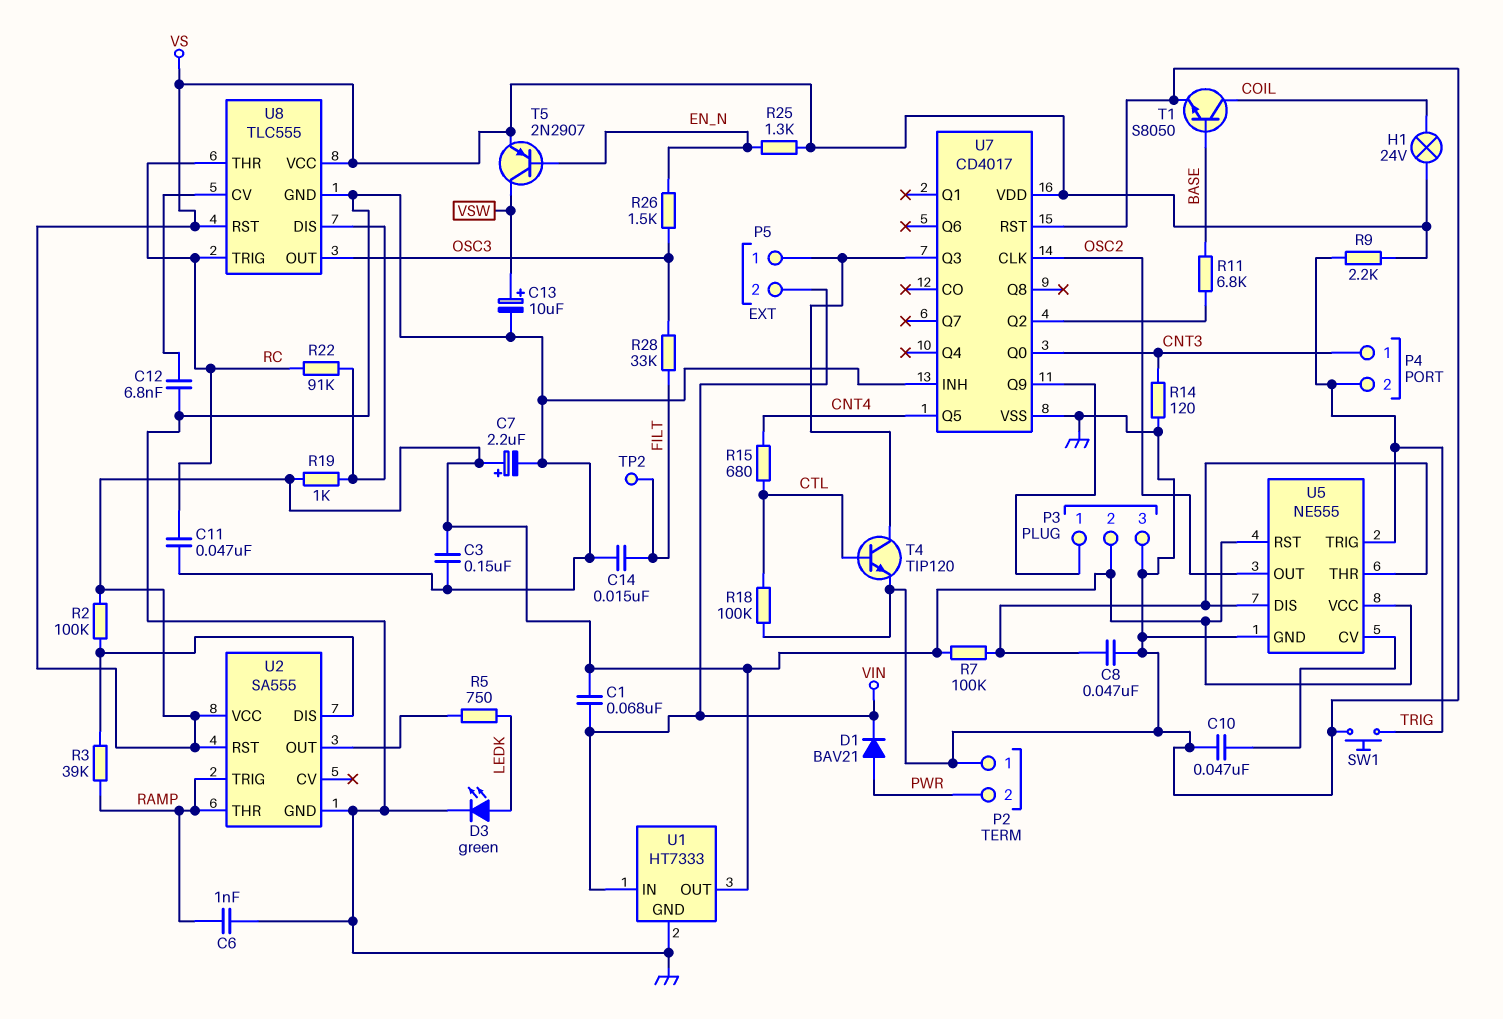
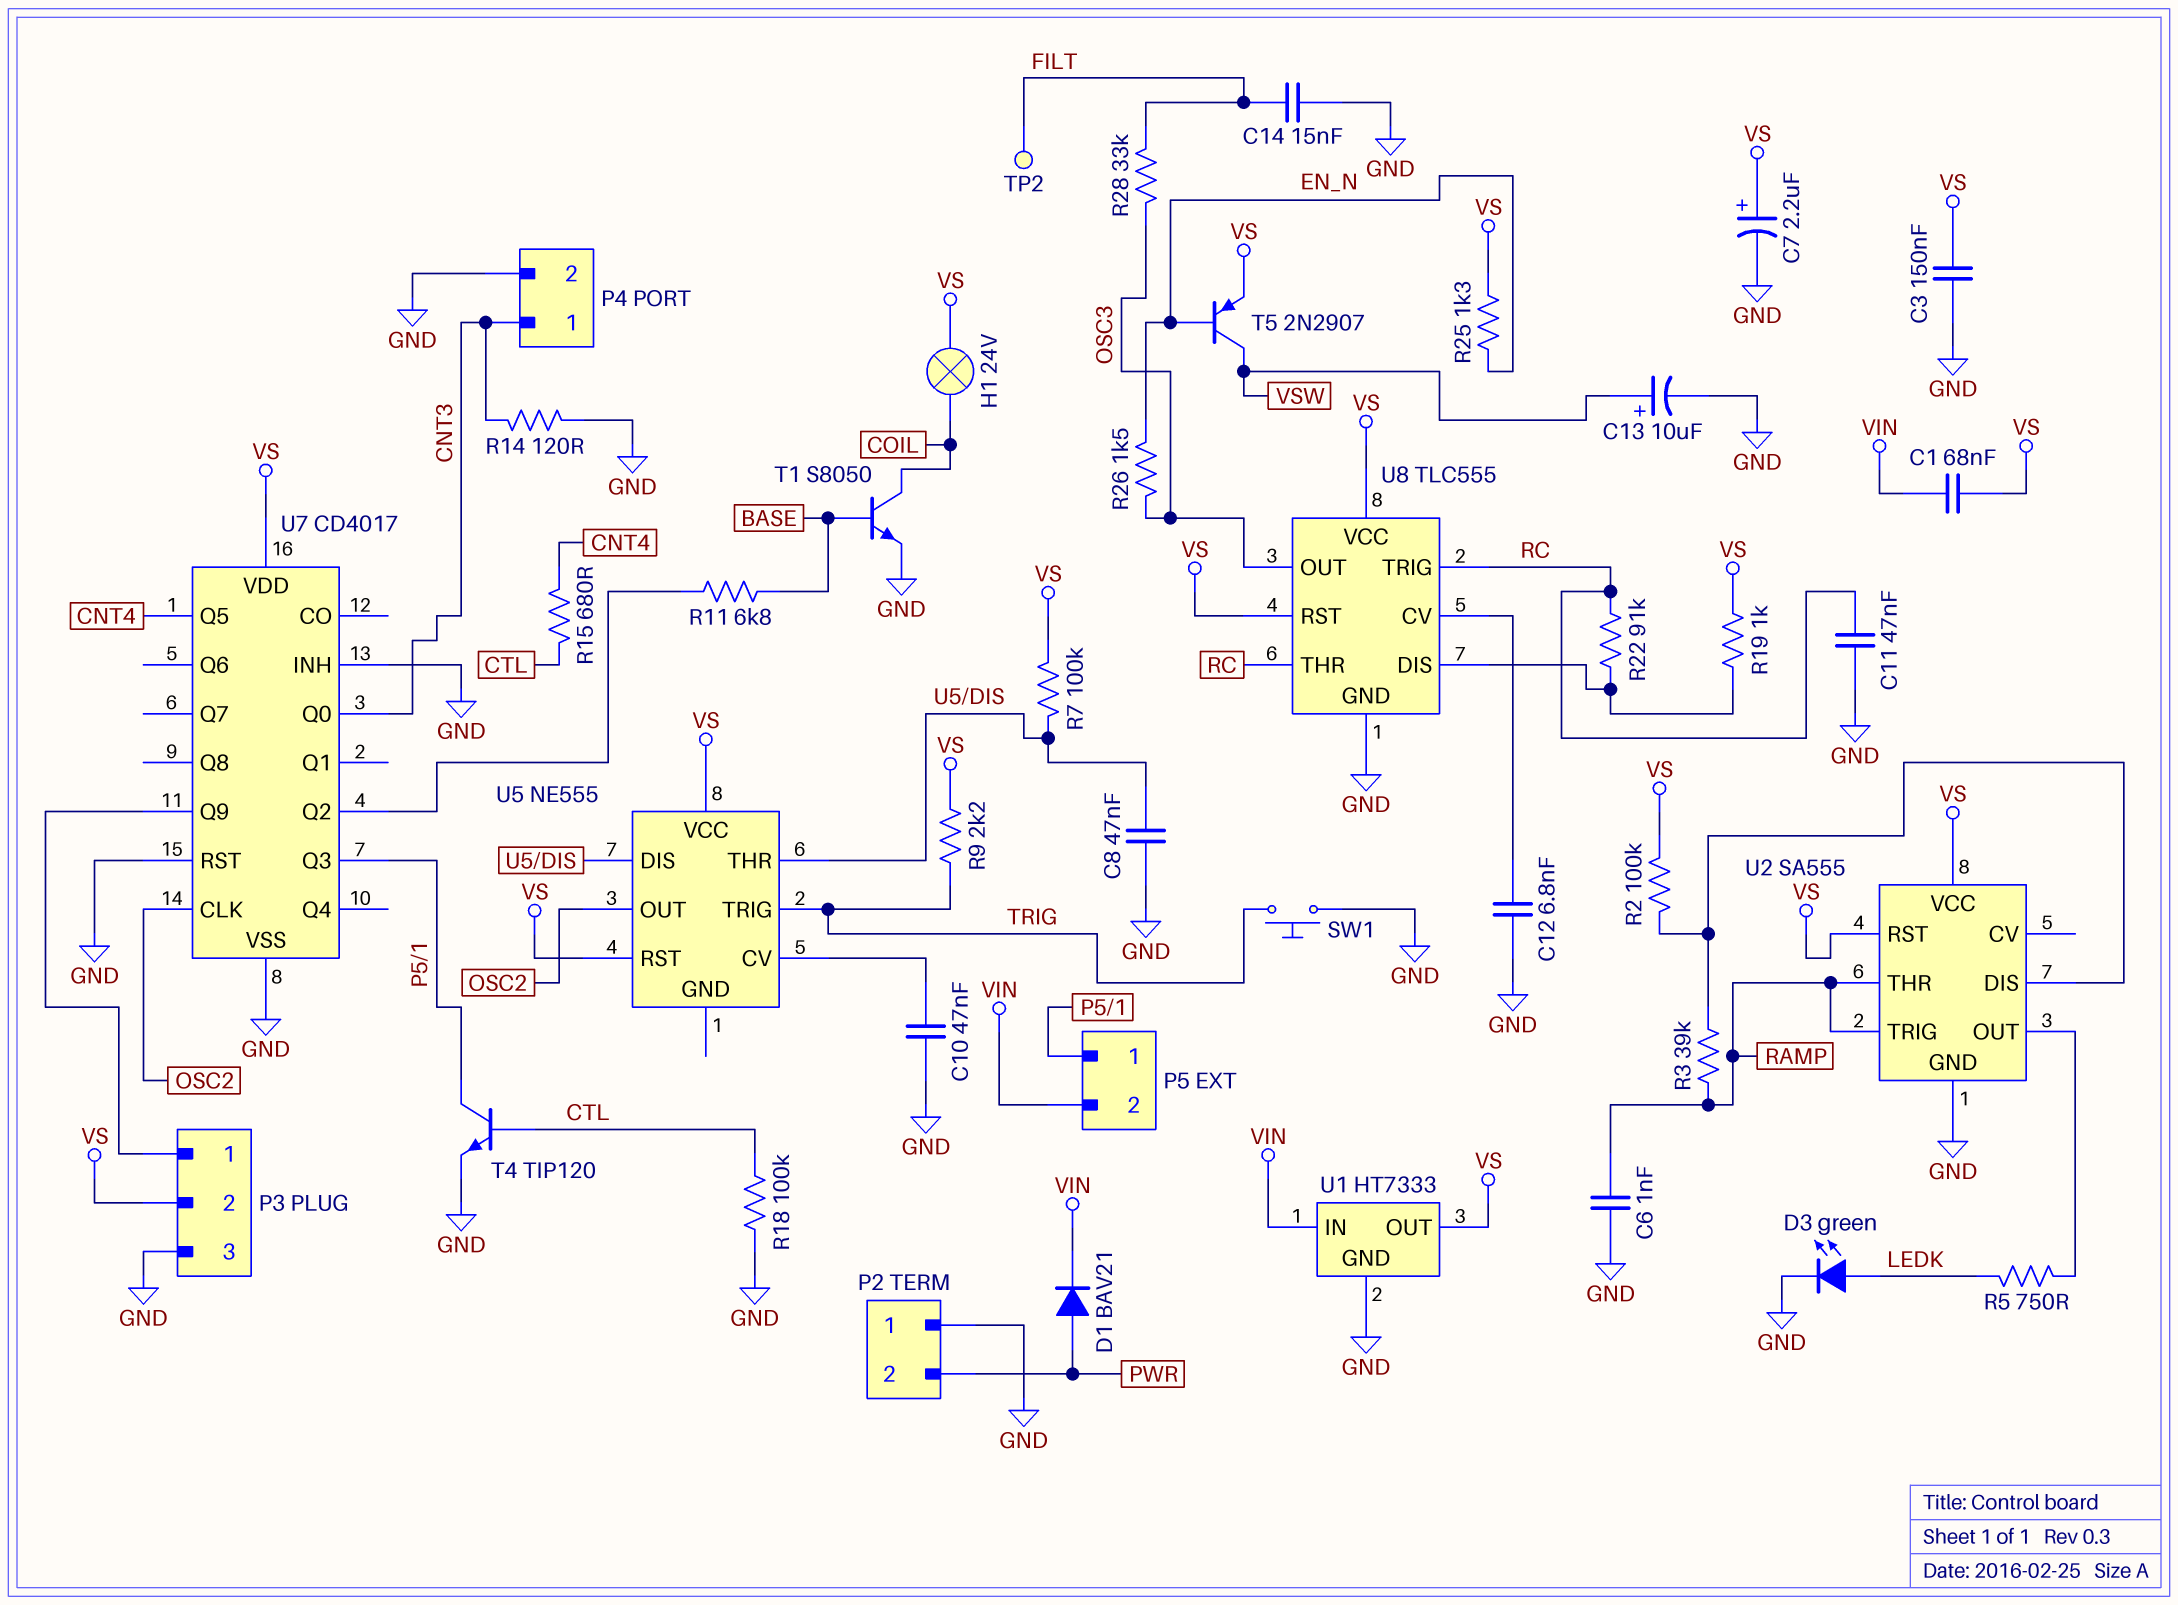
P4 pin 2: TRIG -> GND
U5 pin GND: GND -> none

